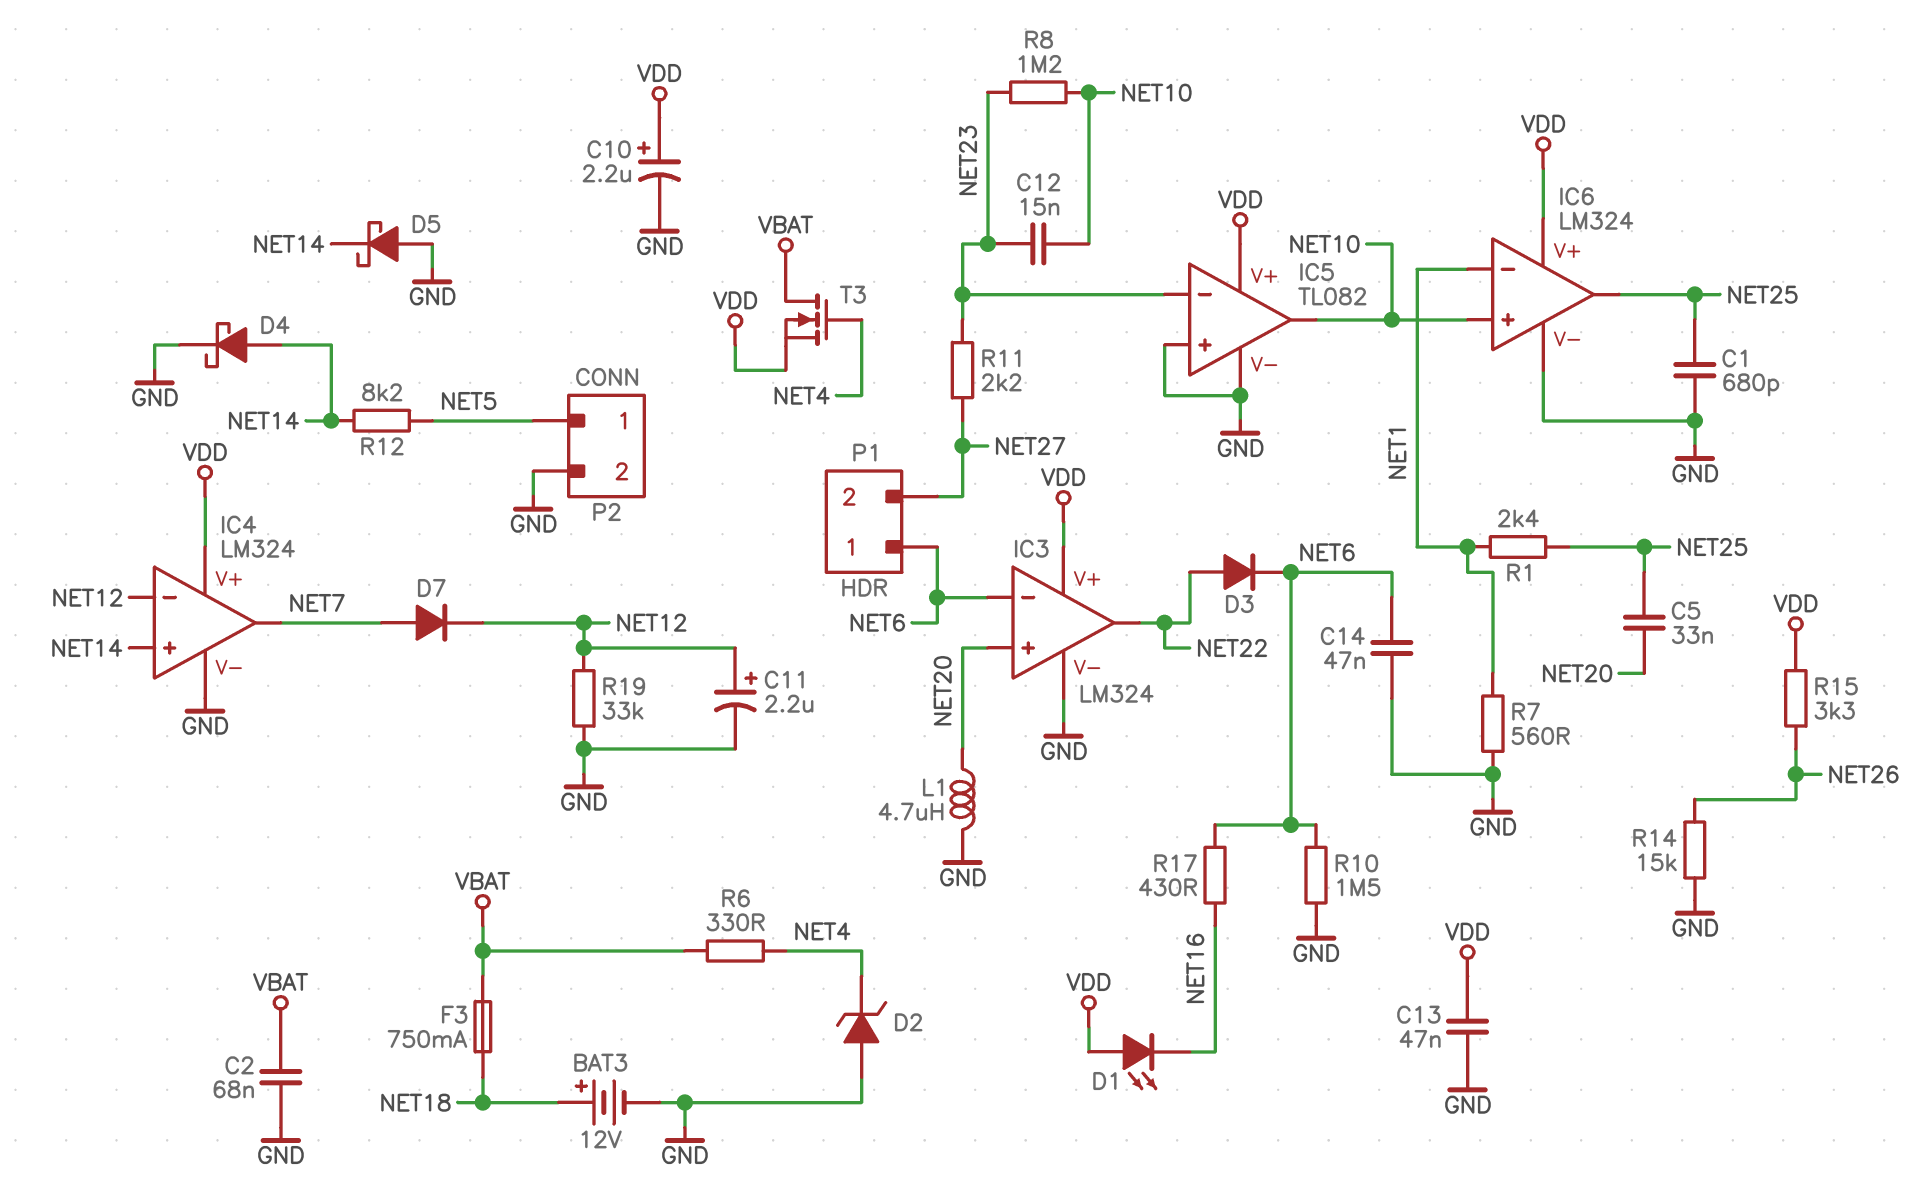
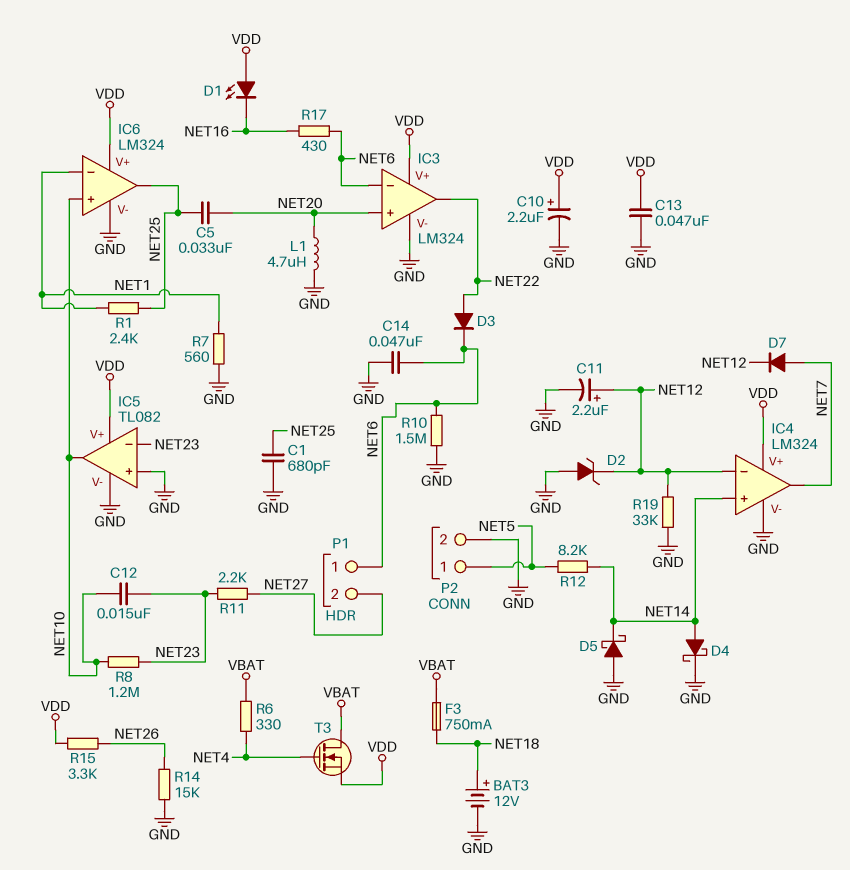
C2: 68nF (GND, VBAT) -> none
D2: zener (A GND, K NET4) -> zener (A GND, K NET12)

